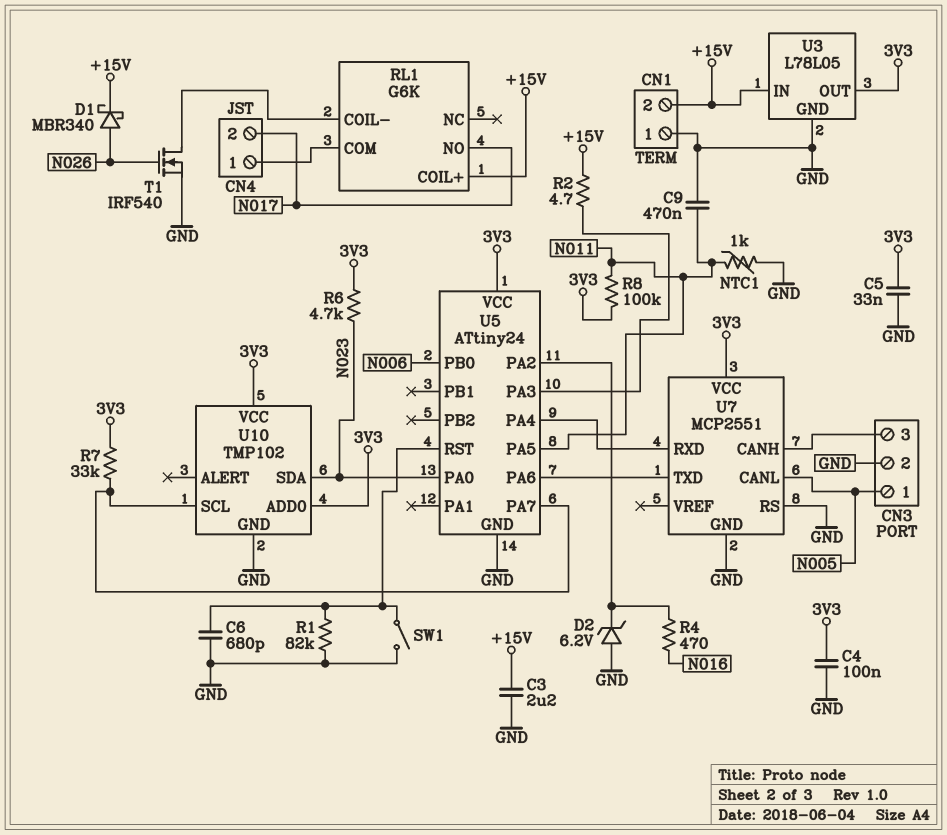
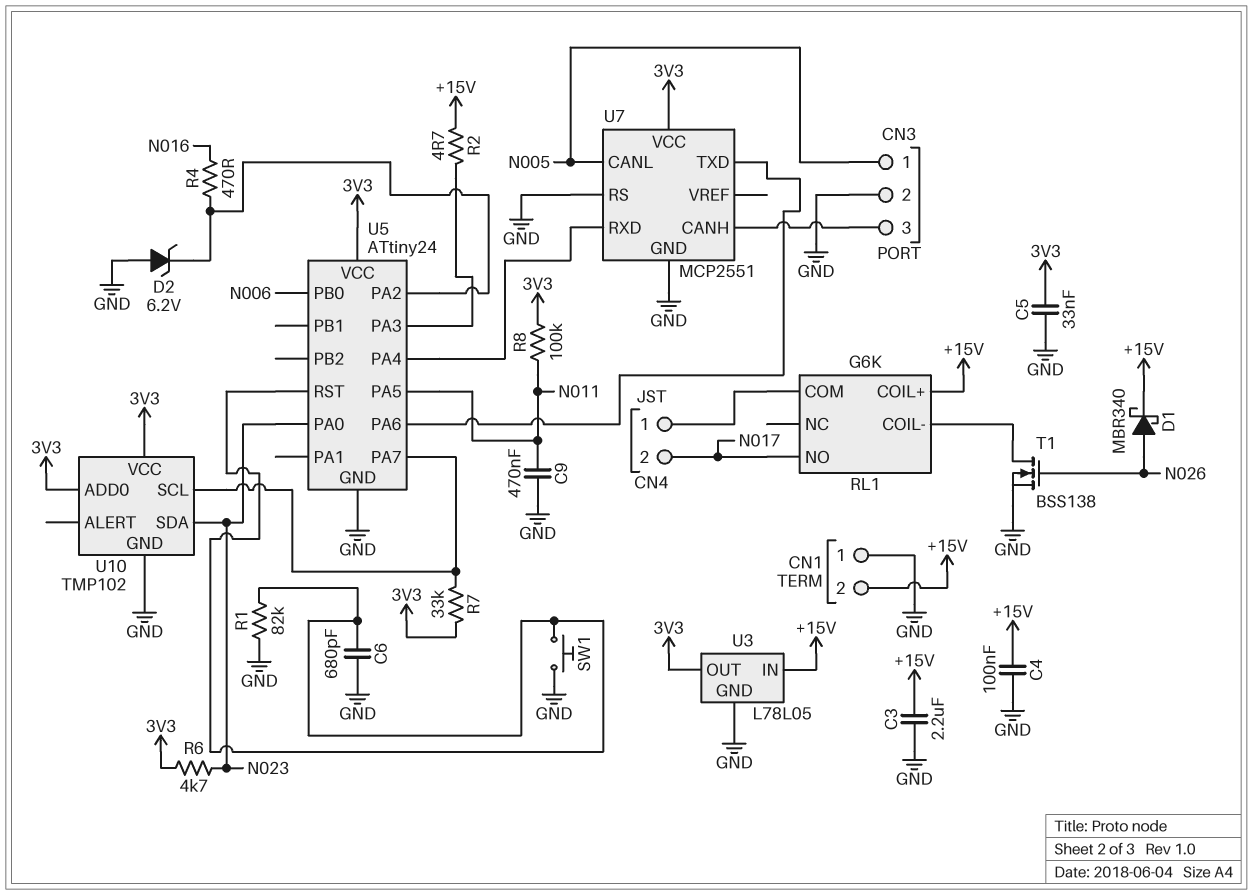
C4: 100nF (3V3, GND) -> 100nF (+15V, GND)
NTC1: 1k (GND, N011) -> none
SW1: switch (GND, U5/RST) -> button (GND, U5/RST)
T1: NMOS IRF540 (G N026, D RL1/COIL-, S GND) -> NMOS BSS138 (G N026, D RL1/COIL-, S GND)

